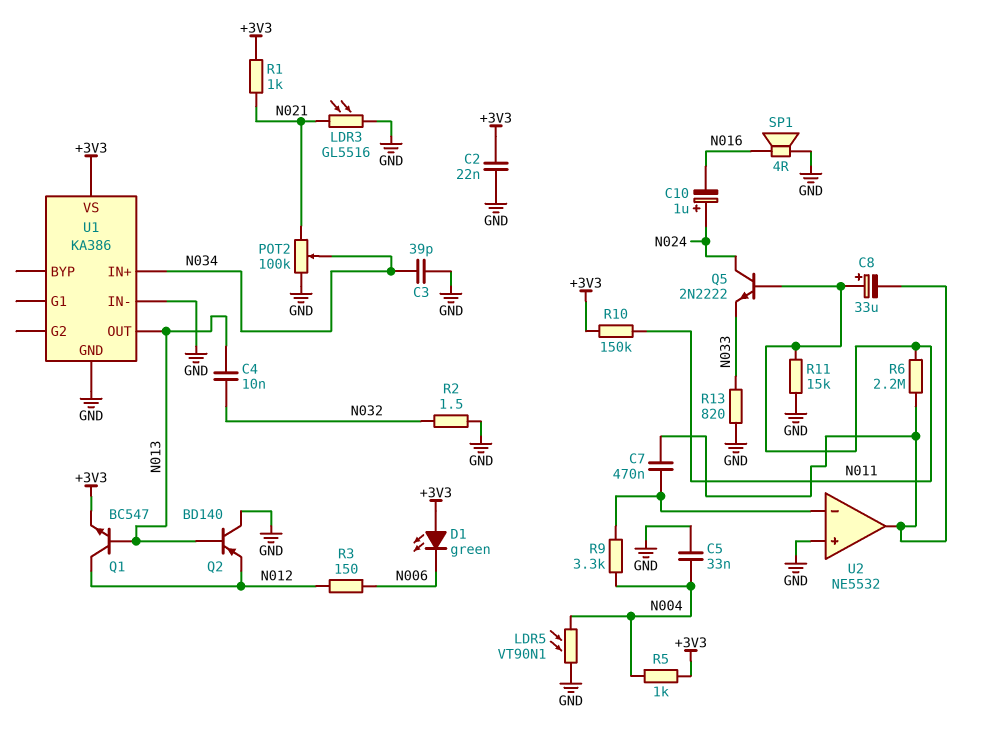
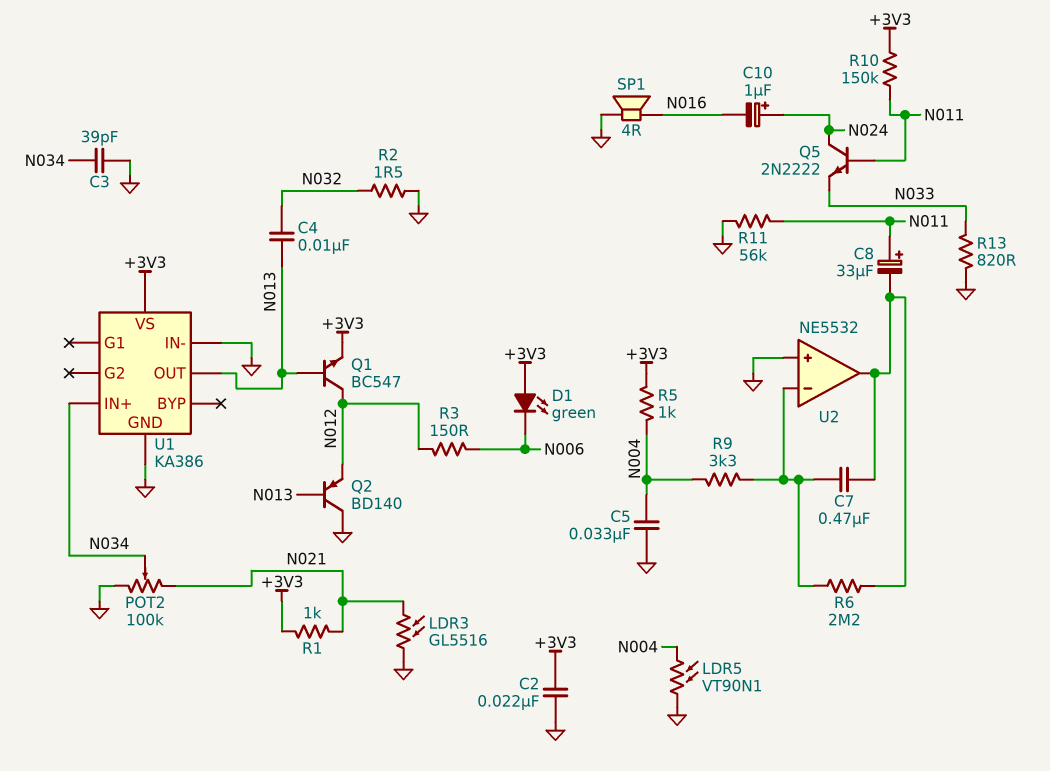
R6: 2.2M (N011, U2/out) -> 2.2M (U2/in-, U2/out)
R11: 15k (GND, N011) -> 56k (GND, N011)

